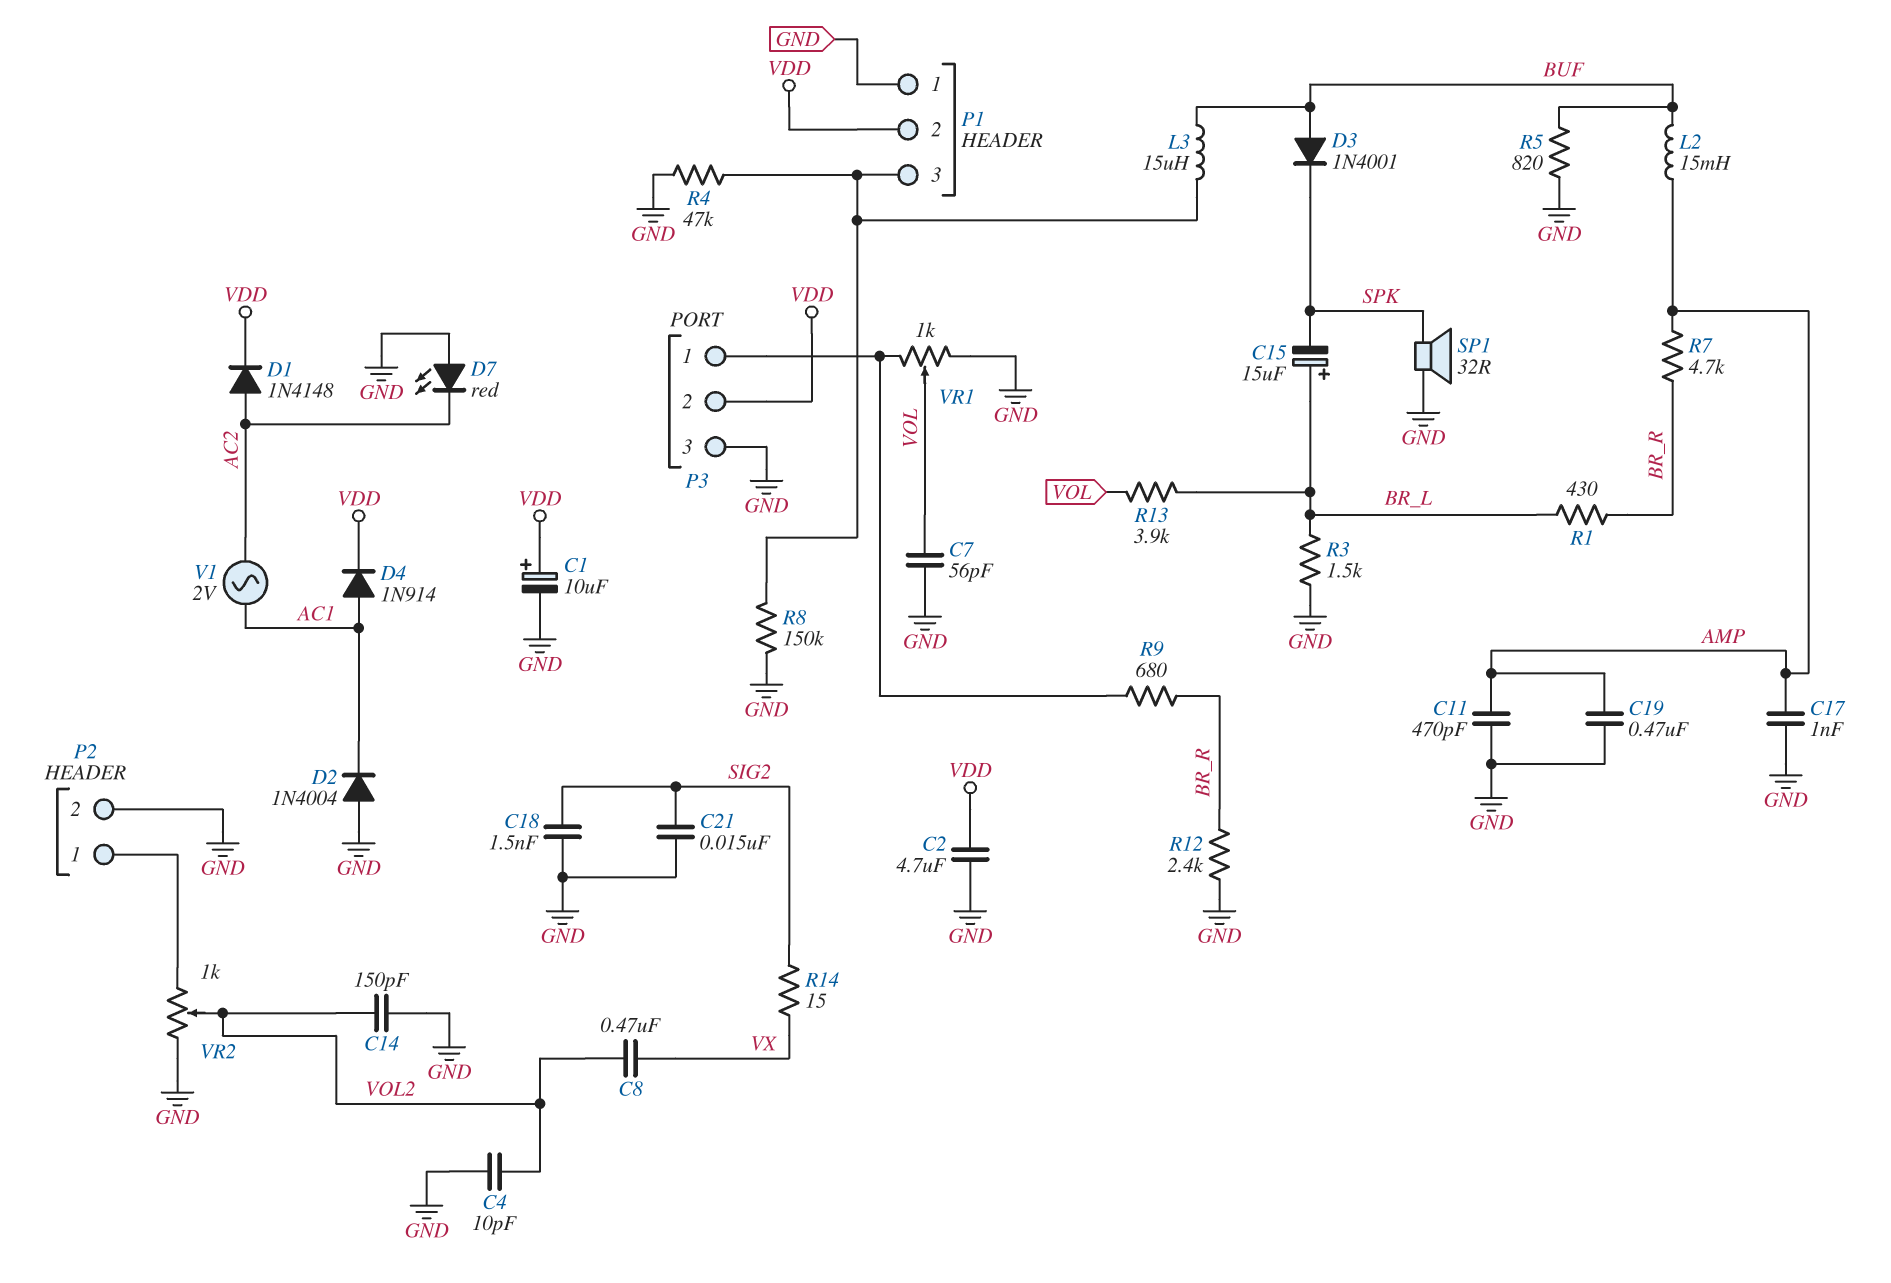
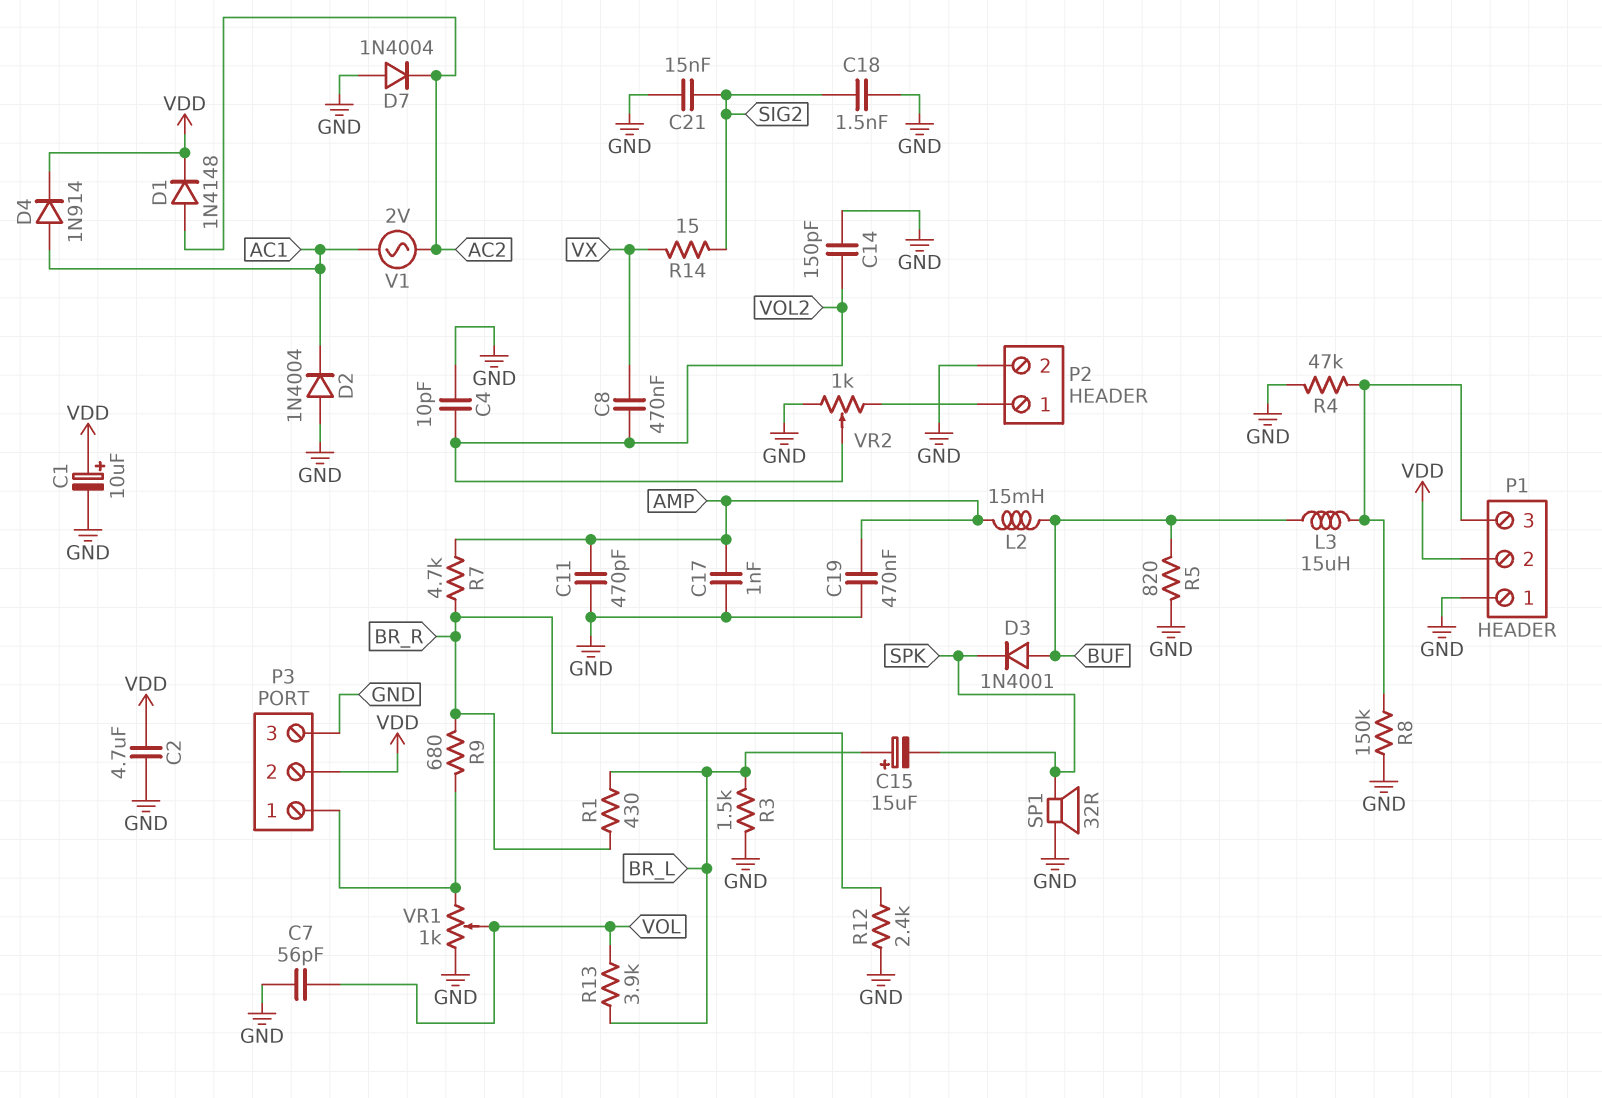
D7: LED red (A GND, K AC2) -> diode 1N4004 (A GND, K AC2)

